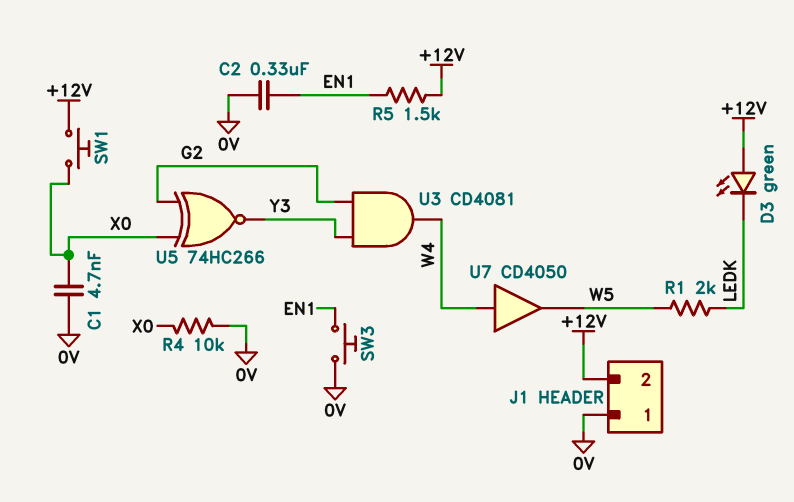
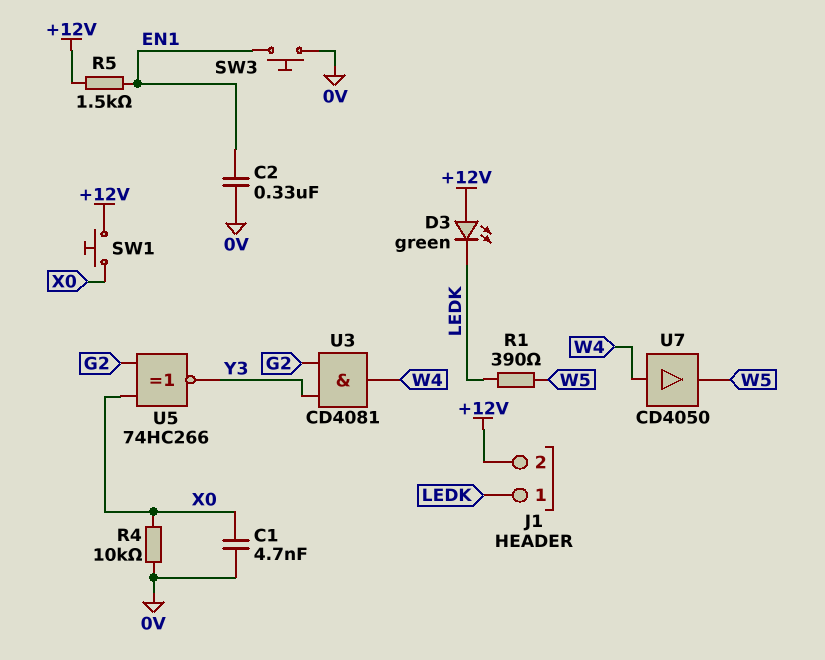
J1 pin 1: 0V -> LEDK
R1: 2k (LEDK, W5) -> 390 (LEDK, W5)

